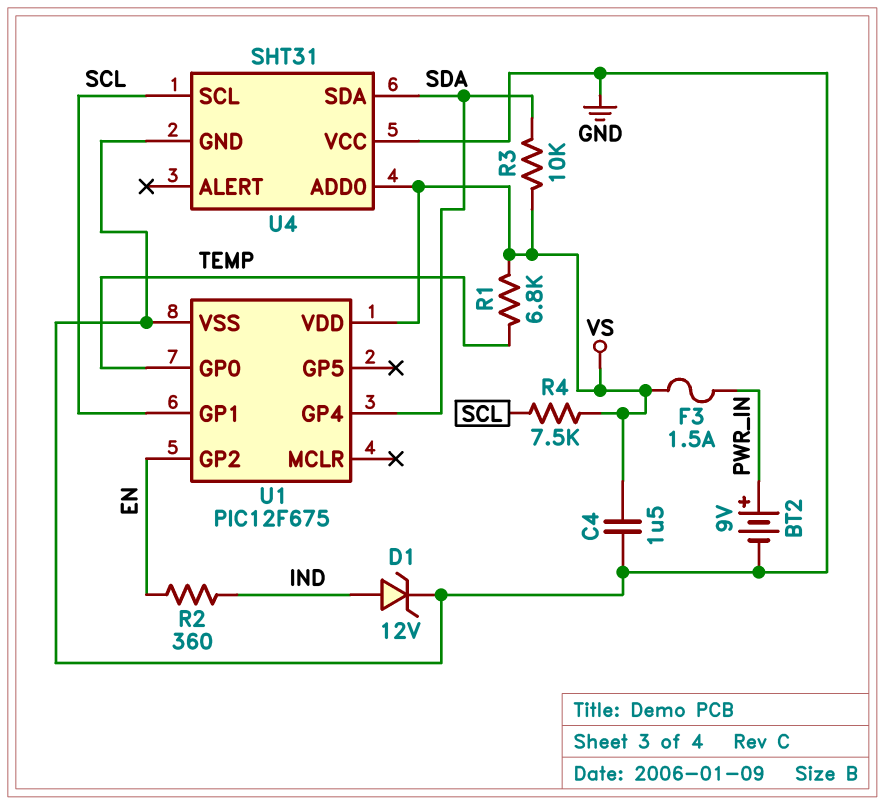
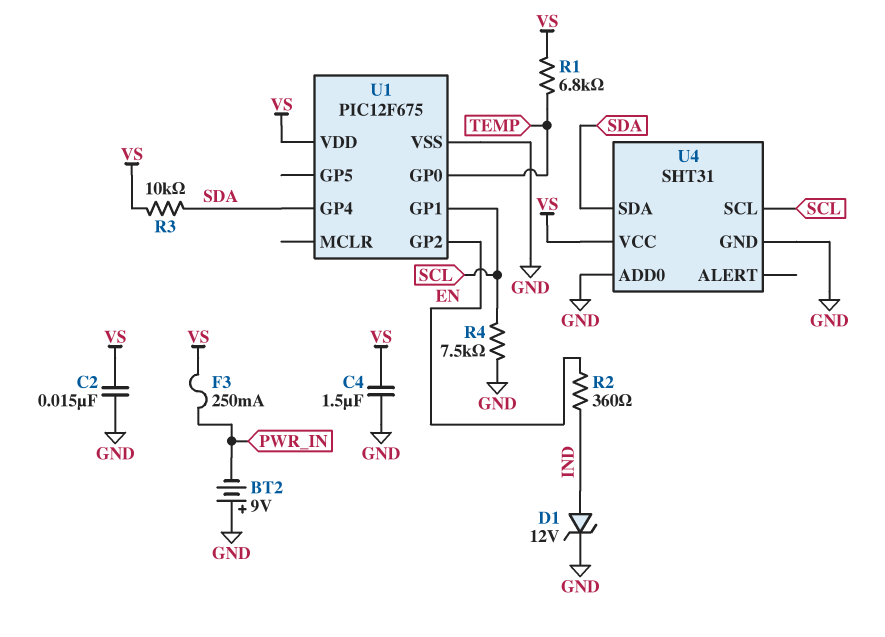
BT2: 9V (plus PWR_IN, minus GND) -> 9V (plus GND, minus PWR_IN)
C2: none -> 15nF (GND, VS)
F3: 1.5A (PWR_IN, VS) -> 250mA (PWR_IN, VS)
R4: 7.5k (SCL, VS) -> 7.5k (GND, SCL)
U4 pin ADD0: VS -> GND
U4 pin VCC: GND -> VS

